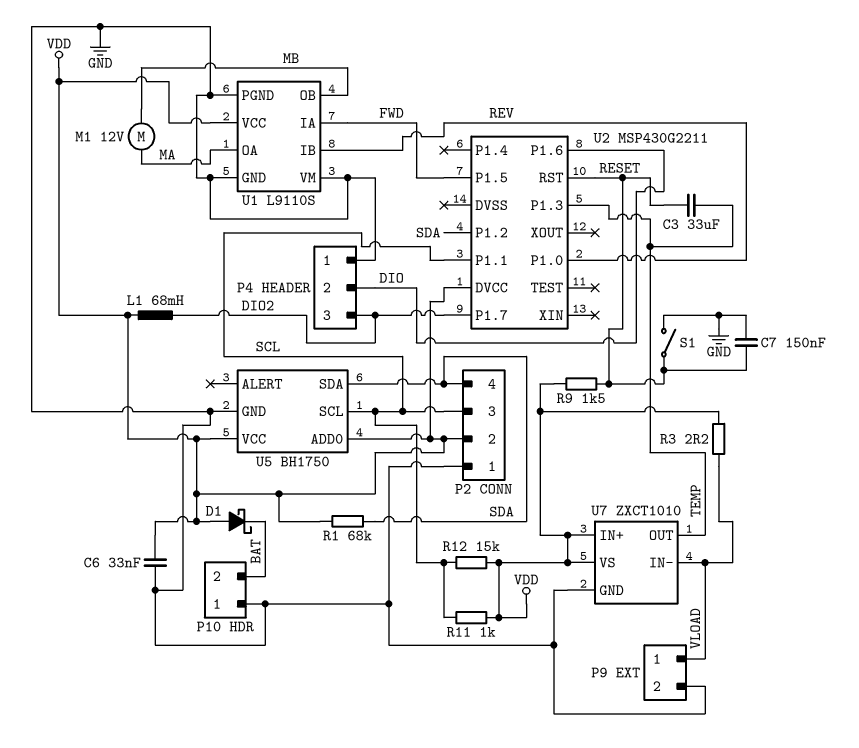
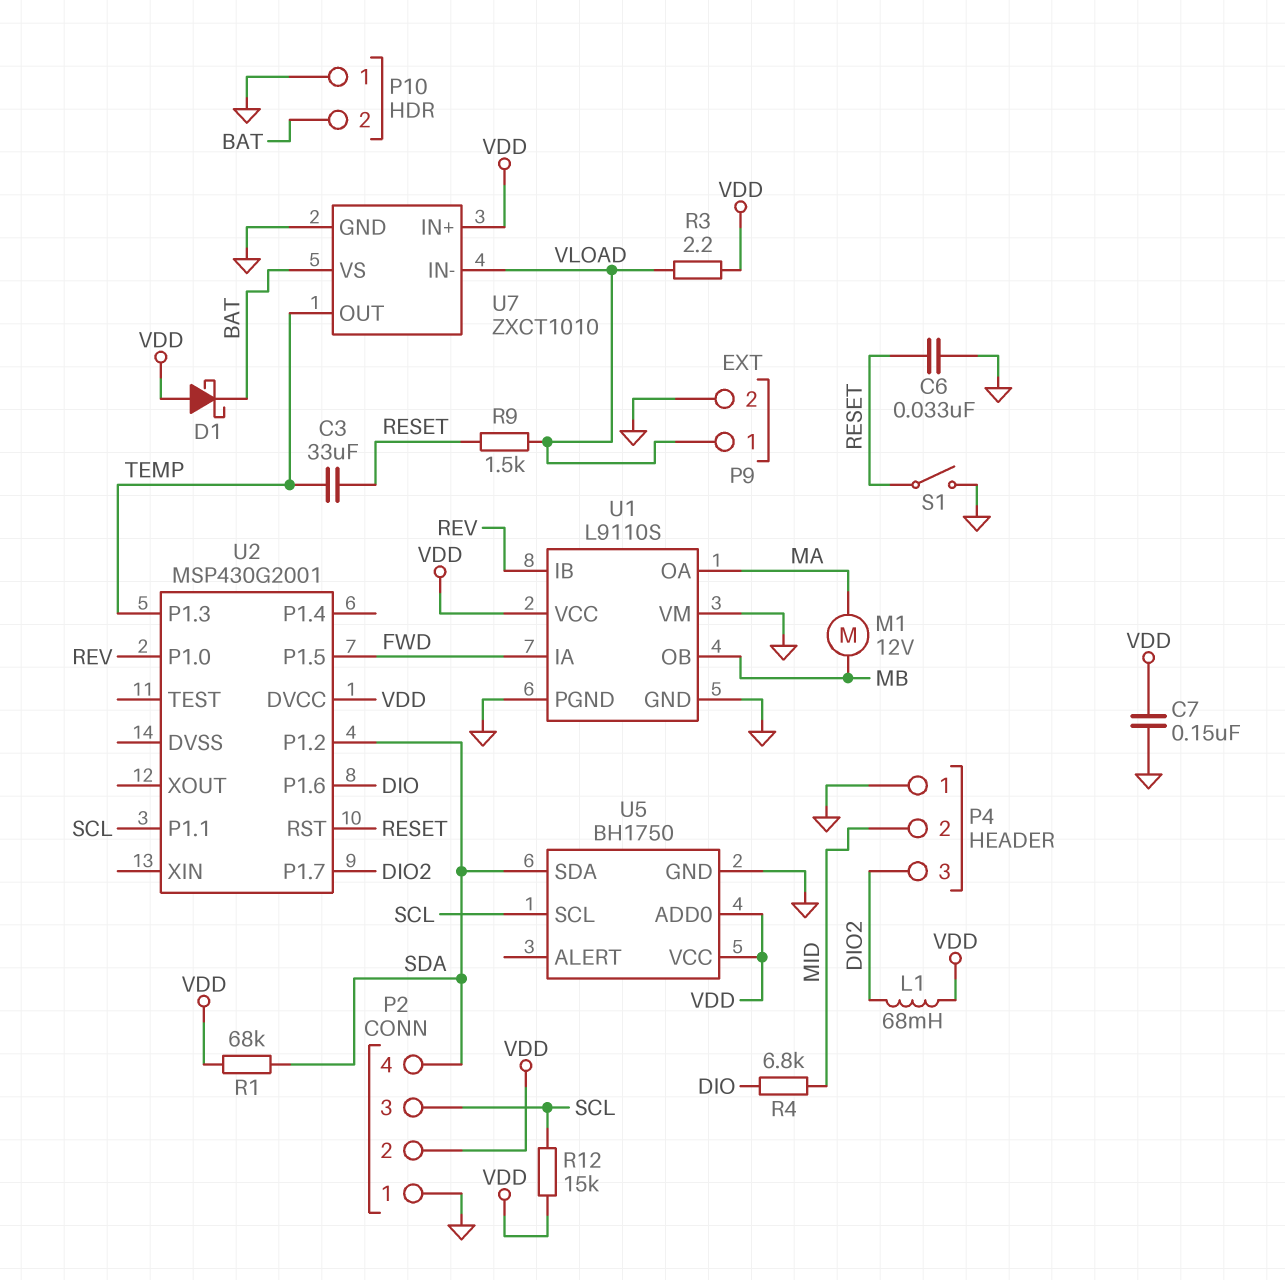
C6: 33nF (GND, VDD) -> 33nF (GND, RESET)
C7: 150nF (GND, RESET) -> 150nF (GND, VDD)
P4 pin 2: DIO -> MID
R4: none -> 6.8k (DIO, MID)
R9: 1.5k (RESET, VDD) -> 1.5k (RESET, VLOAD)
R11: 1k (SCL, VDD) -> none
U2: MSP430G2211 -> MSP430G2001
U7 pin VS: VDD -> BAT

